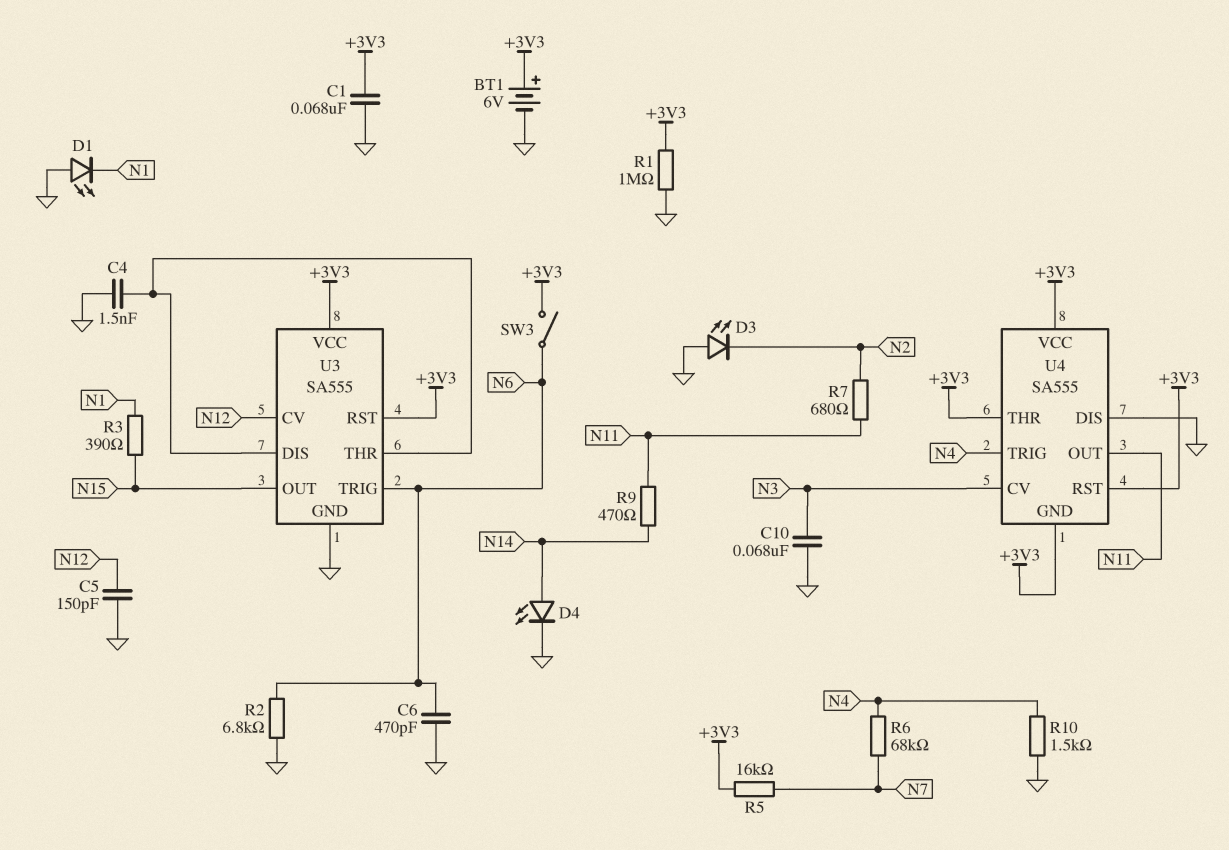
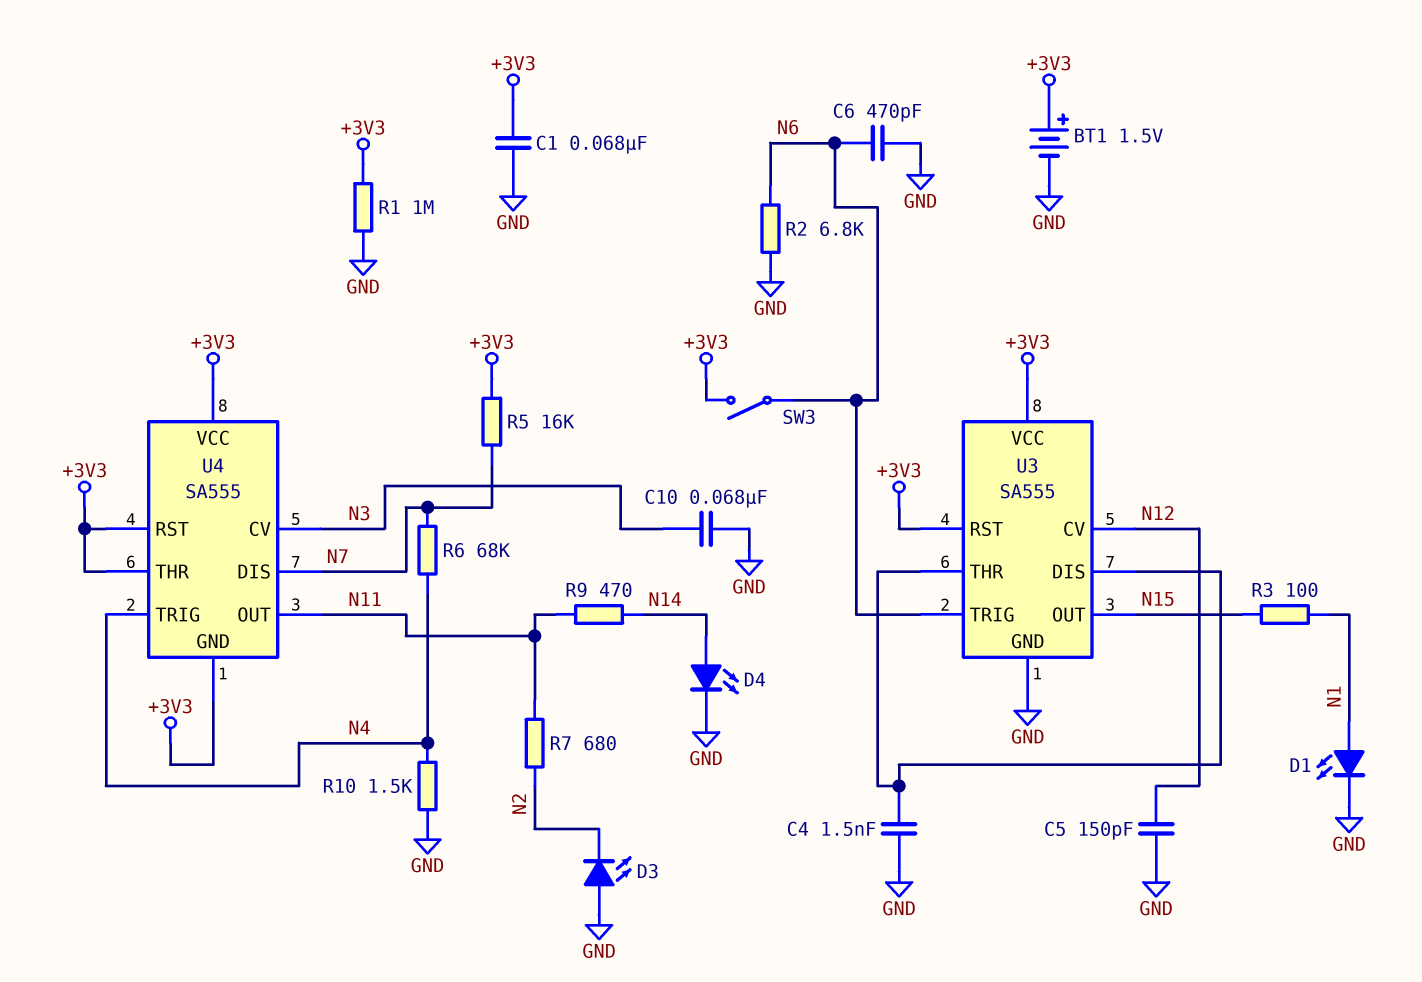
BT1: 6V (plus +3V3, minus GND) -> 1.5V (plus +3V3, minus GND)
D1: LED (A GND, K N1) -> LED (A N1, K GND)
R3: 390 (N1, N15) -> 100 (N1, N15)
U4 pin DIS: GND -> N7

